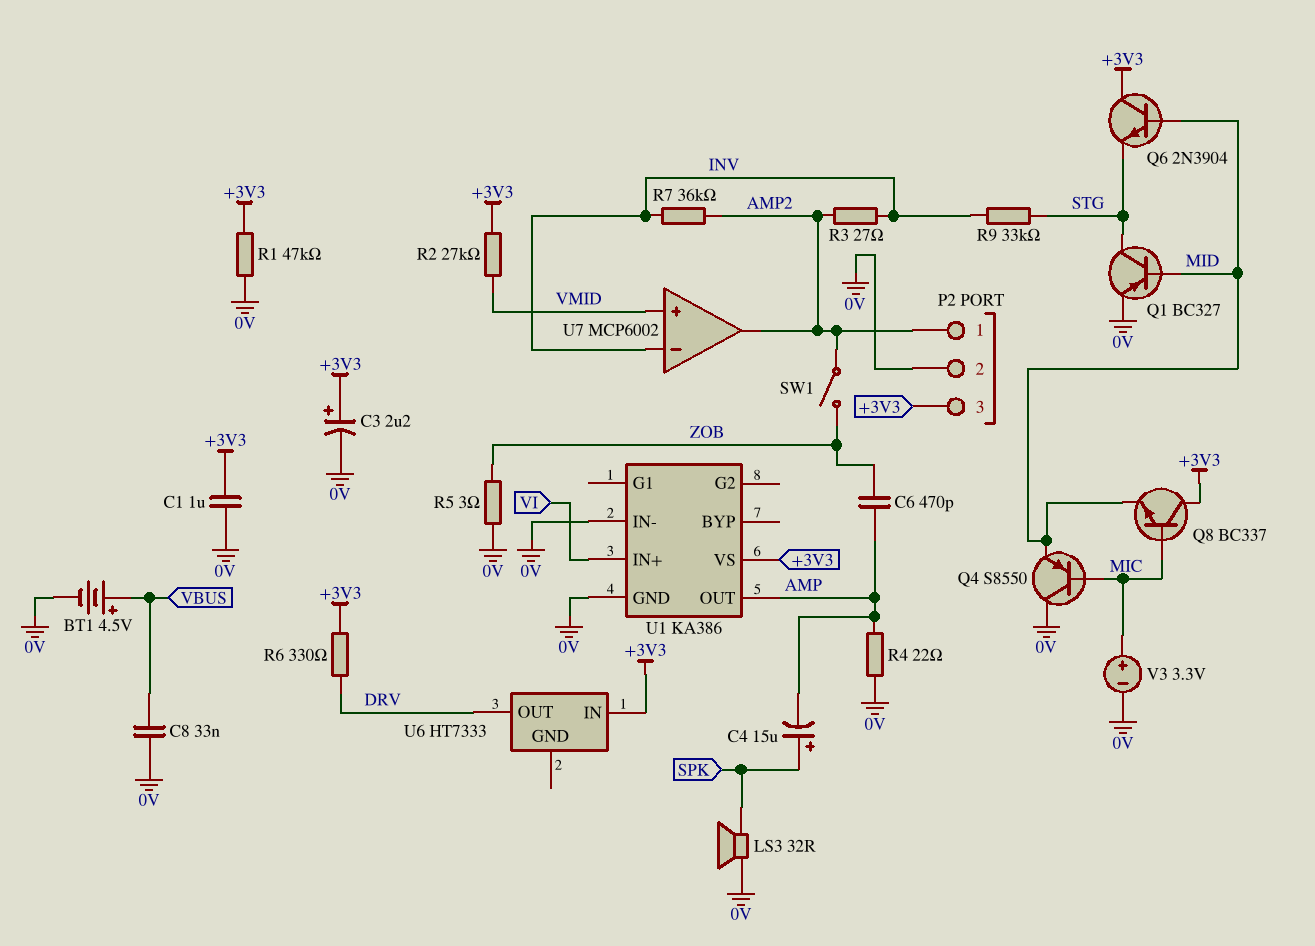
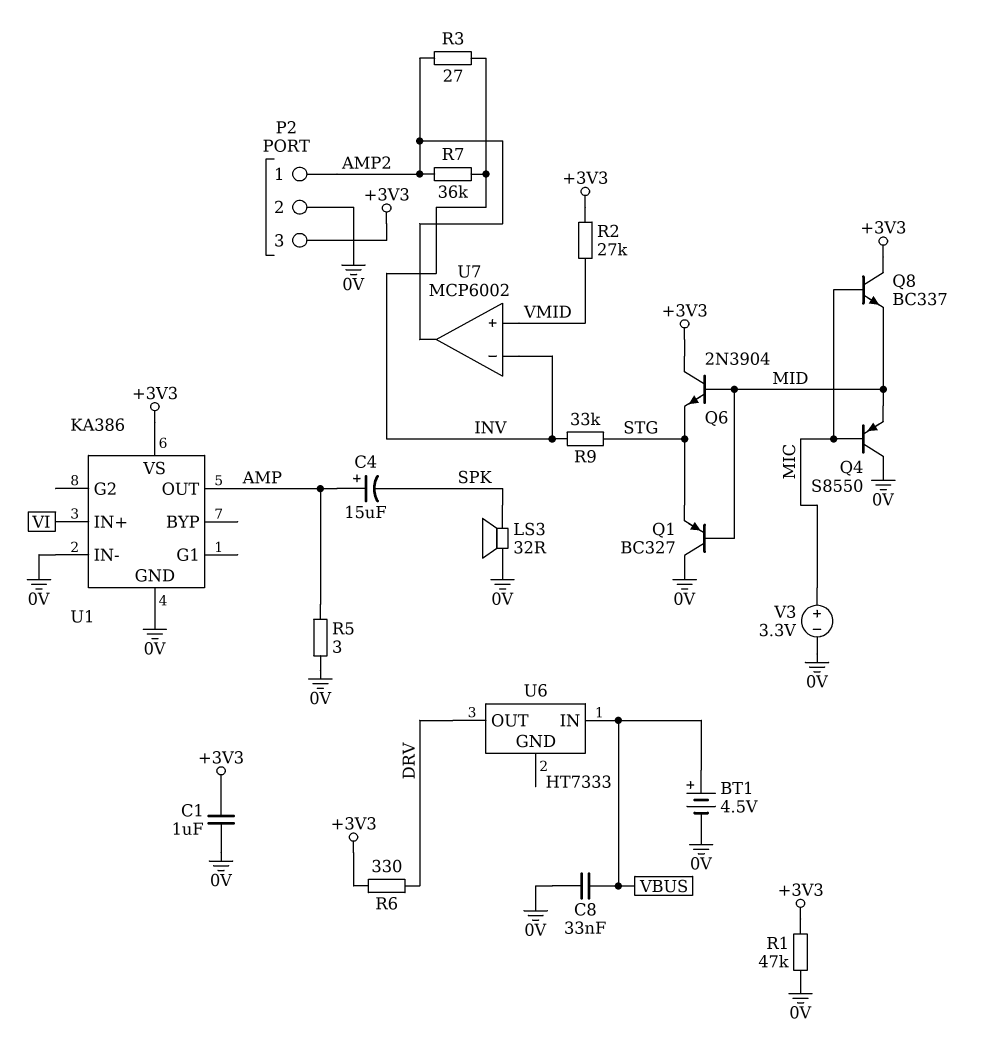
C3: 2.2uF (plus +3V3, minus 0V) -> none
C4: 15uF (plus SPK, minus AMP) -> 15uF (plus AMP, minus SPK)
C6: 470pF (AMP, ZOB) -> none
Q1: PNP BC327 (B MID, C STG, E 0V) -> PNP BC327 (B MID, C 0V, E STG)
R4: 22 (0V, AMP) -> none
R5: 3 (0V, ZOB) -> 3 (0V, AMP)
SW1: switch (AMP2, ZOB) -> none
U6 pin IN: +3V3 -> VBUS

